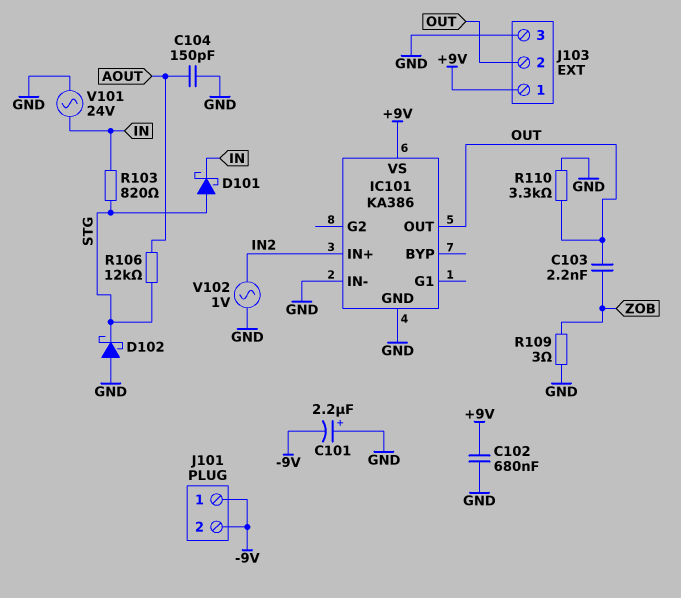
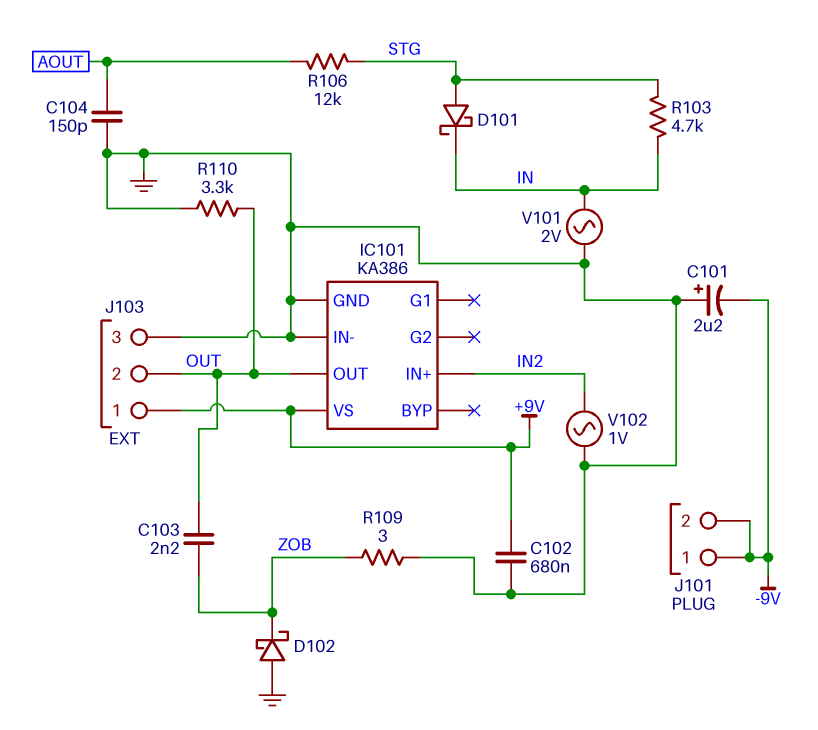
D102: schottky (A GND, K STG) -> schottky (A GND, K ZOB)
R103: 820 (IN, STG) -> 4.7k (IN, STG)
V101: AC 24V (GND, IN) -> AC 2V (GND, IN)

